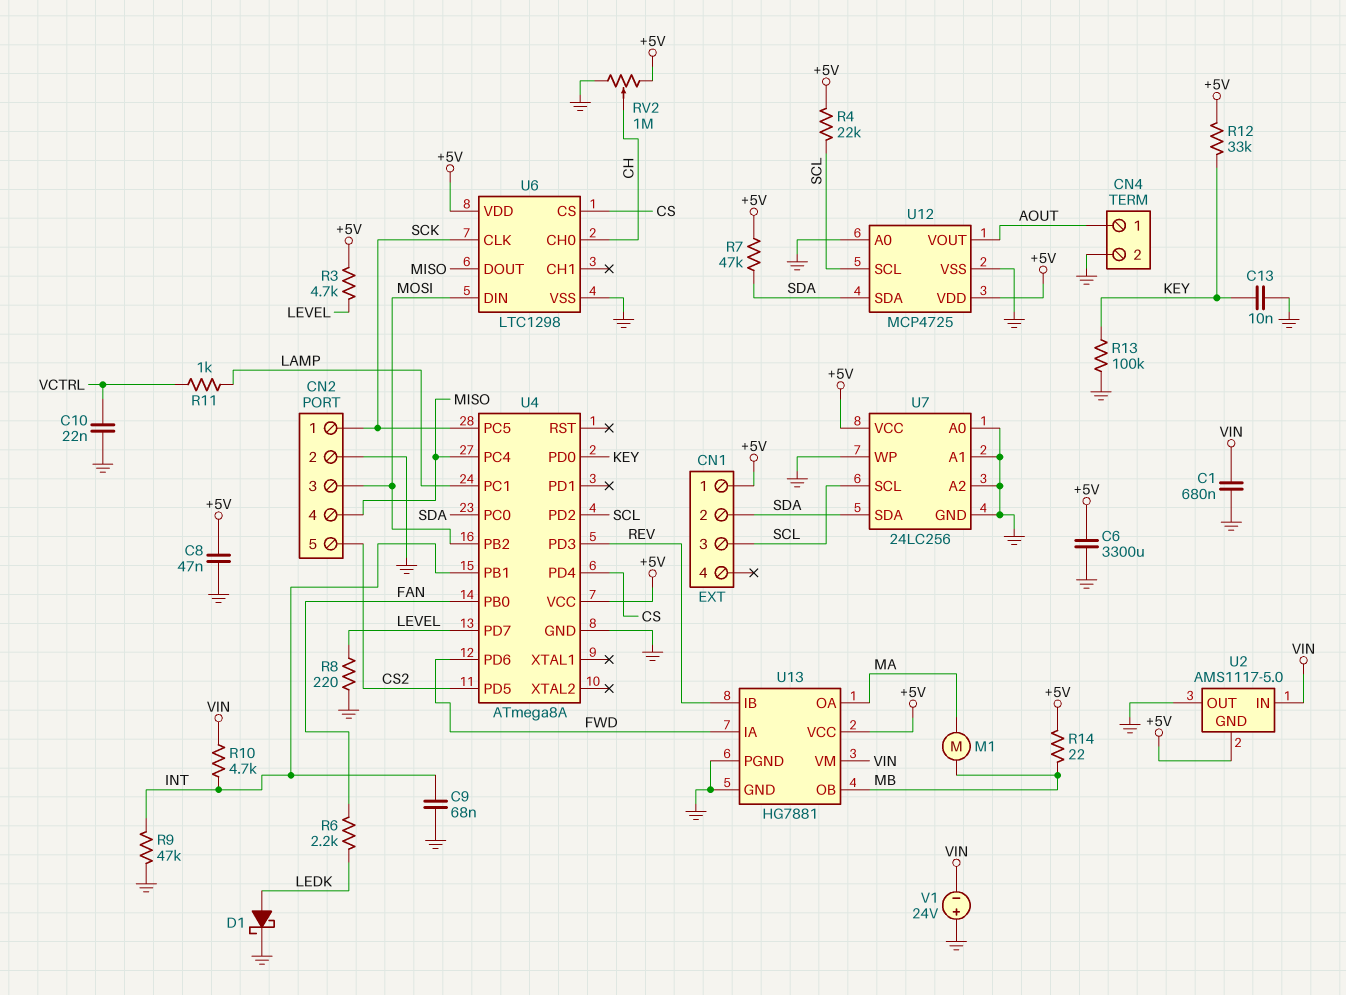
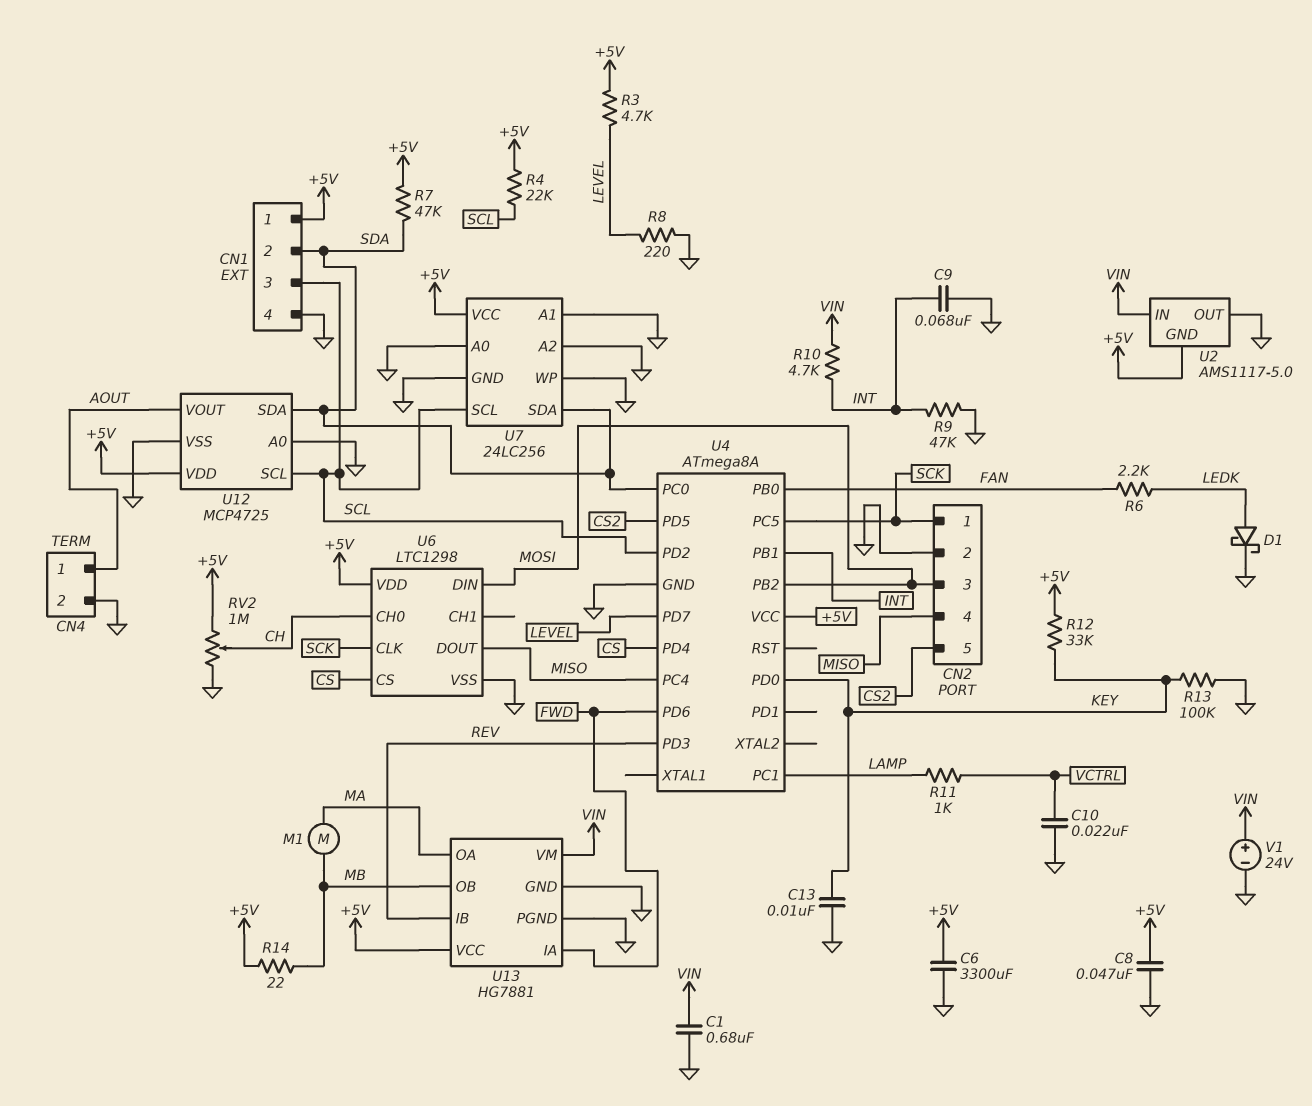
CN1 pin 4: none -> GND
V1: 24V (plus GND, minus VIN) -> 24V (plus VIN, minus GND)

